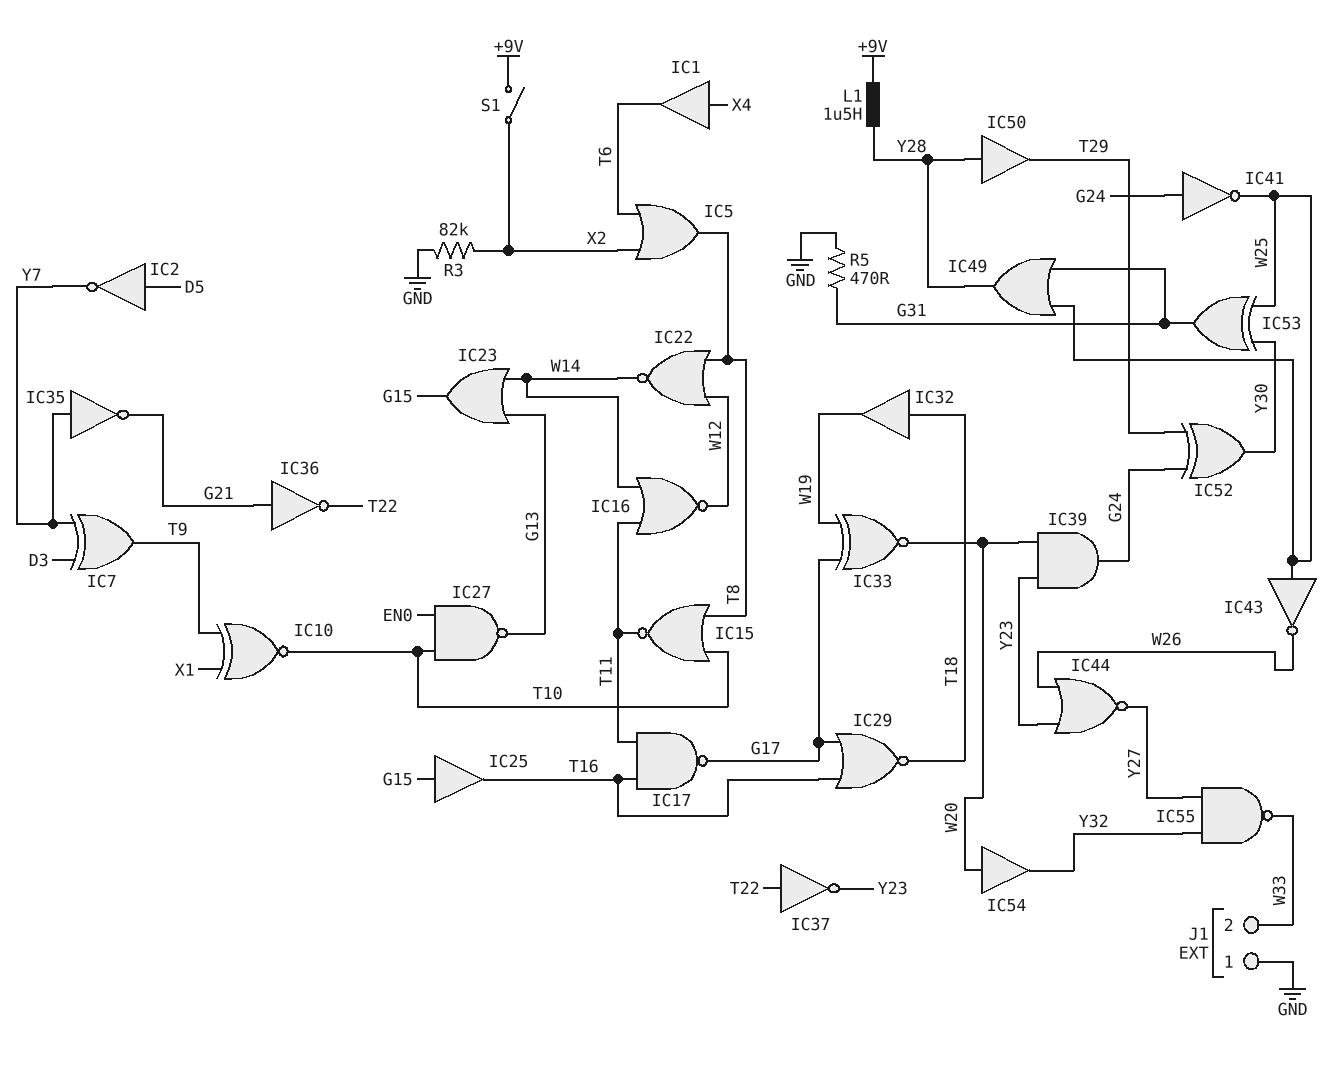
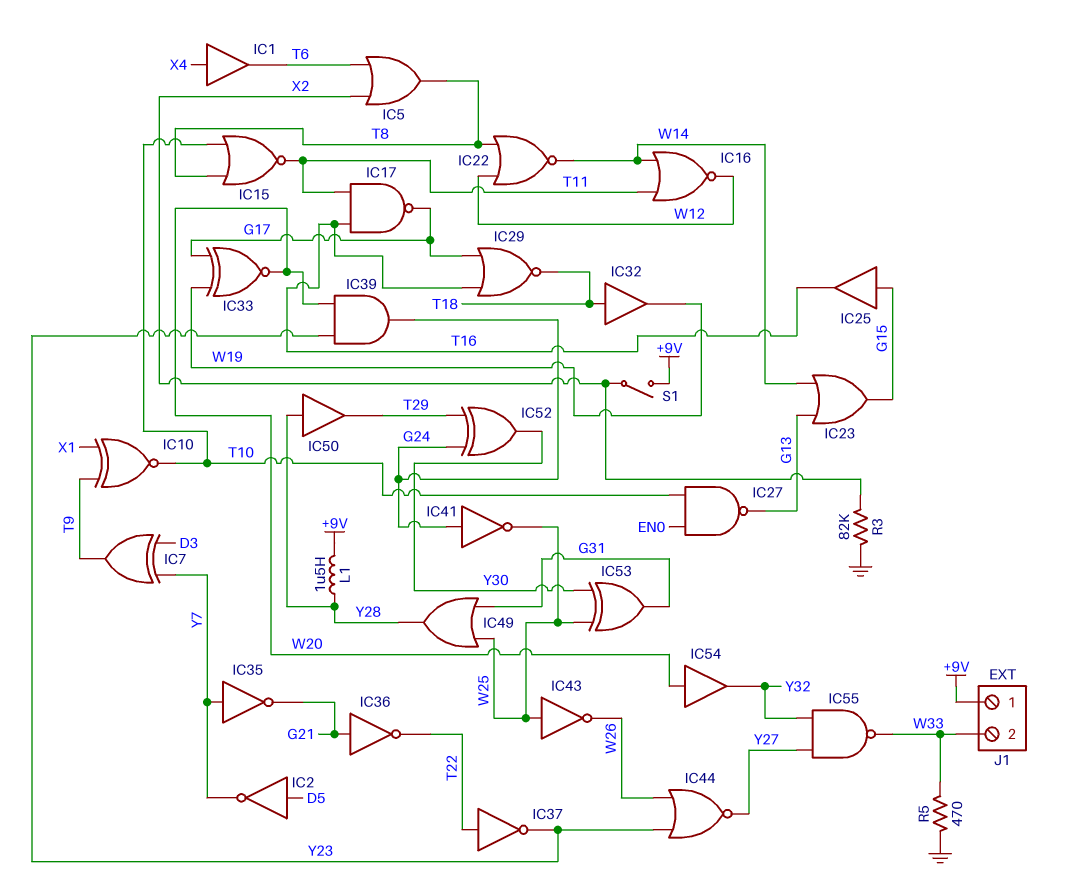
J1 pin 1: GND -> +9V
R5: 470 (G31, GND) -> 470 (GND, W33)

